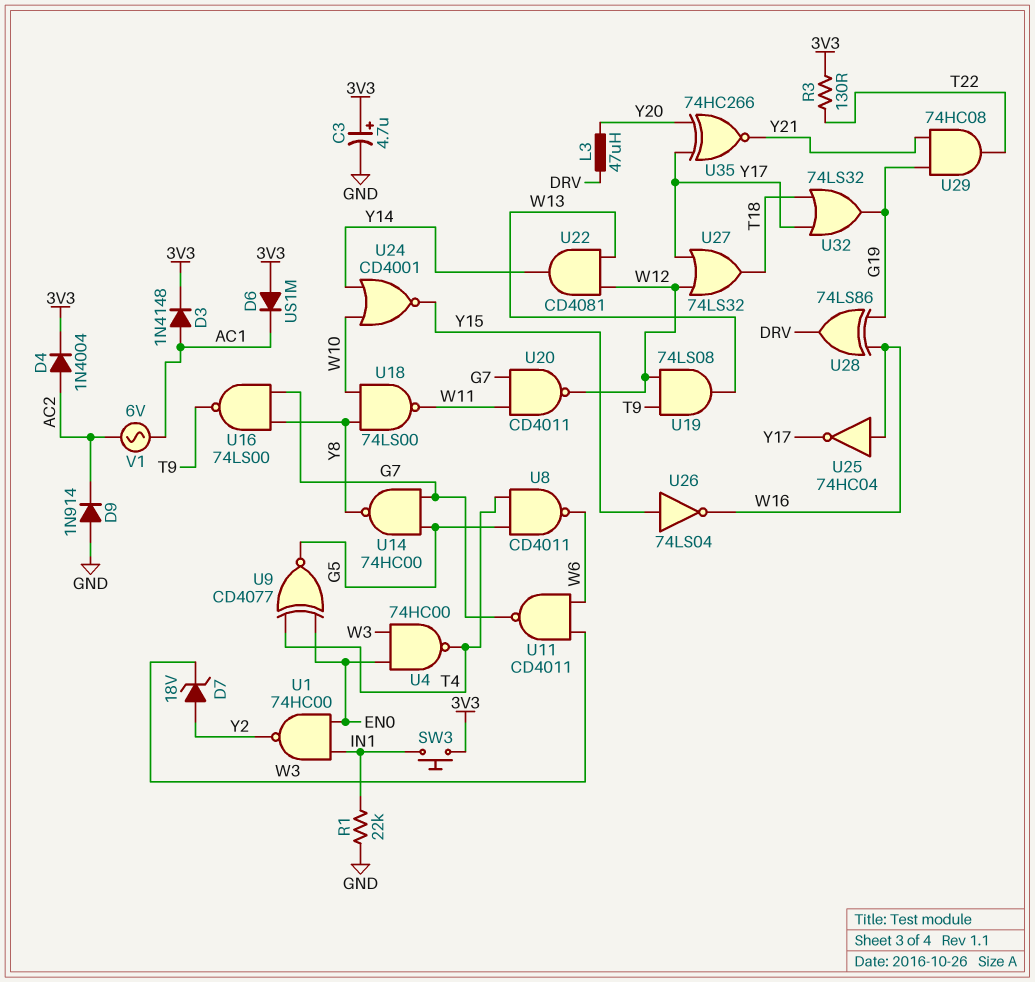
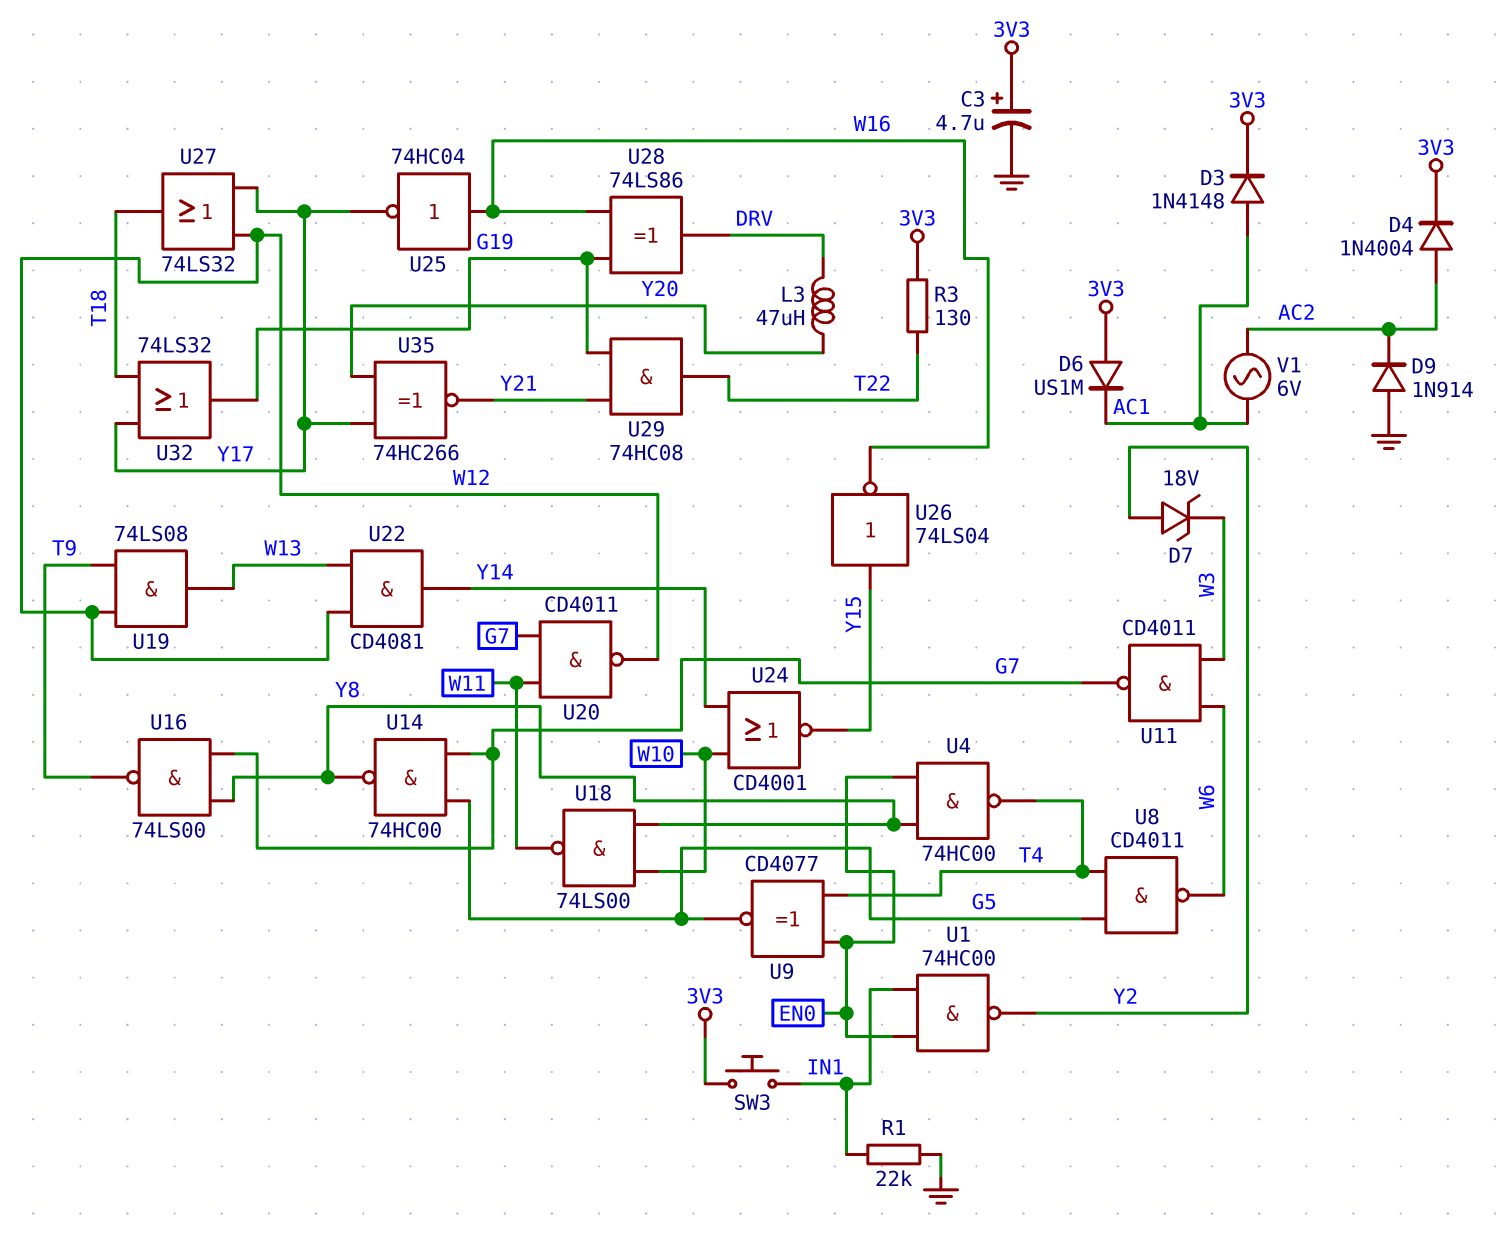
U4: NAND 74HC00 (in EN0, in W3, out T4) -> NAND 74HC00 (in EN0, in Y8, out T4)

